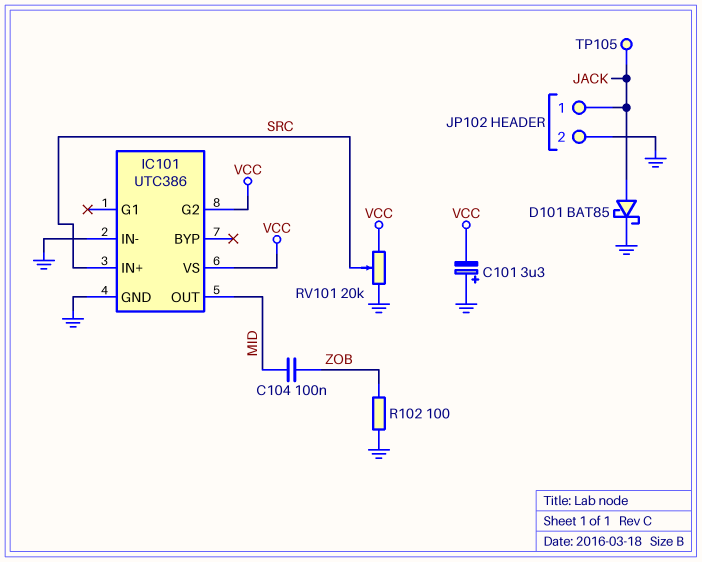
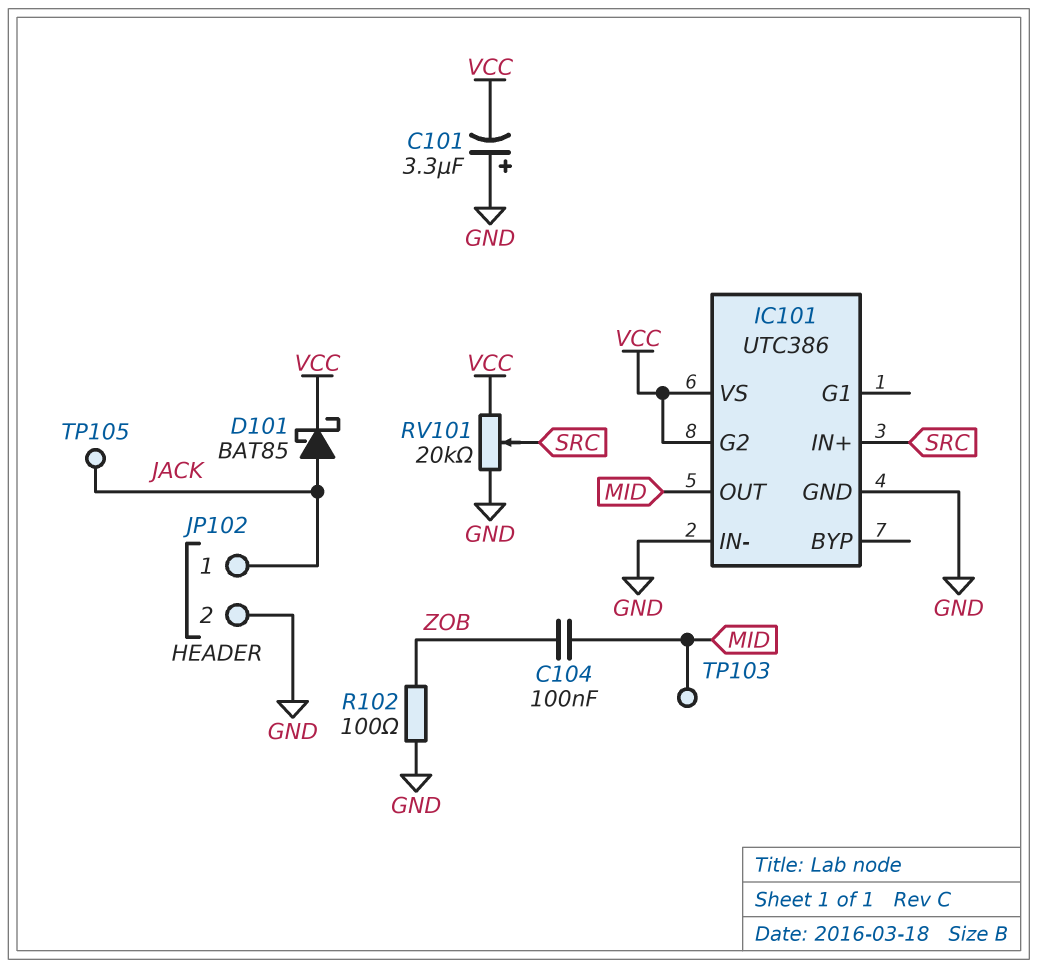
D101: schottky BAT85 (A JACK, K GND) -> schottky BAT85 (A JACK, K VCC)
TP103: none -> test point (MID)

